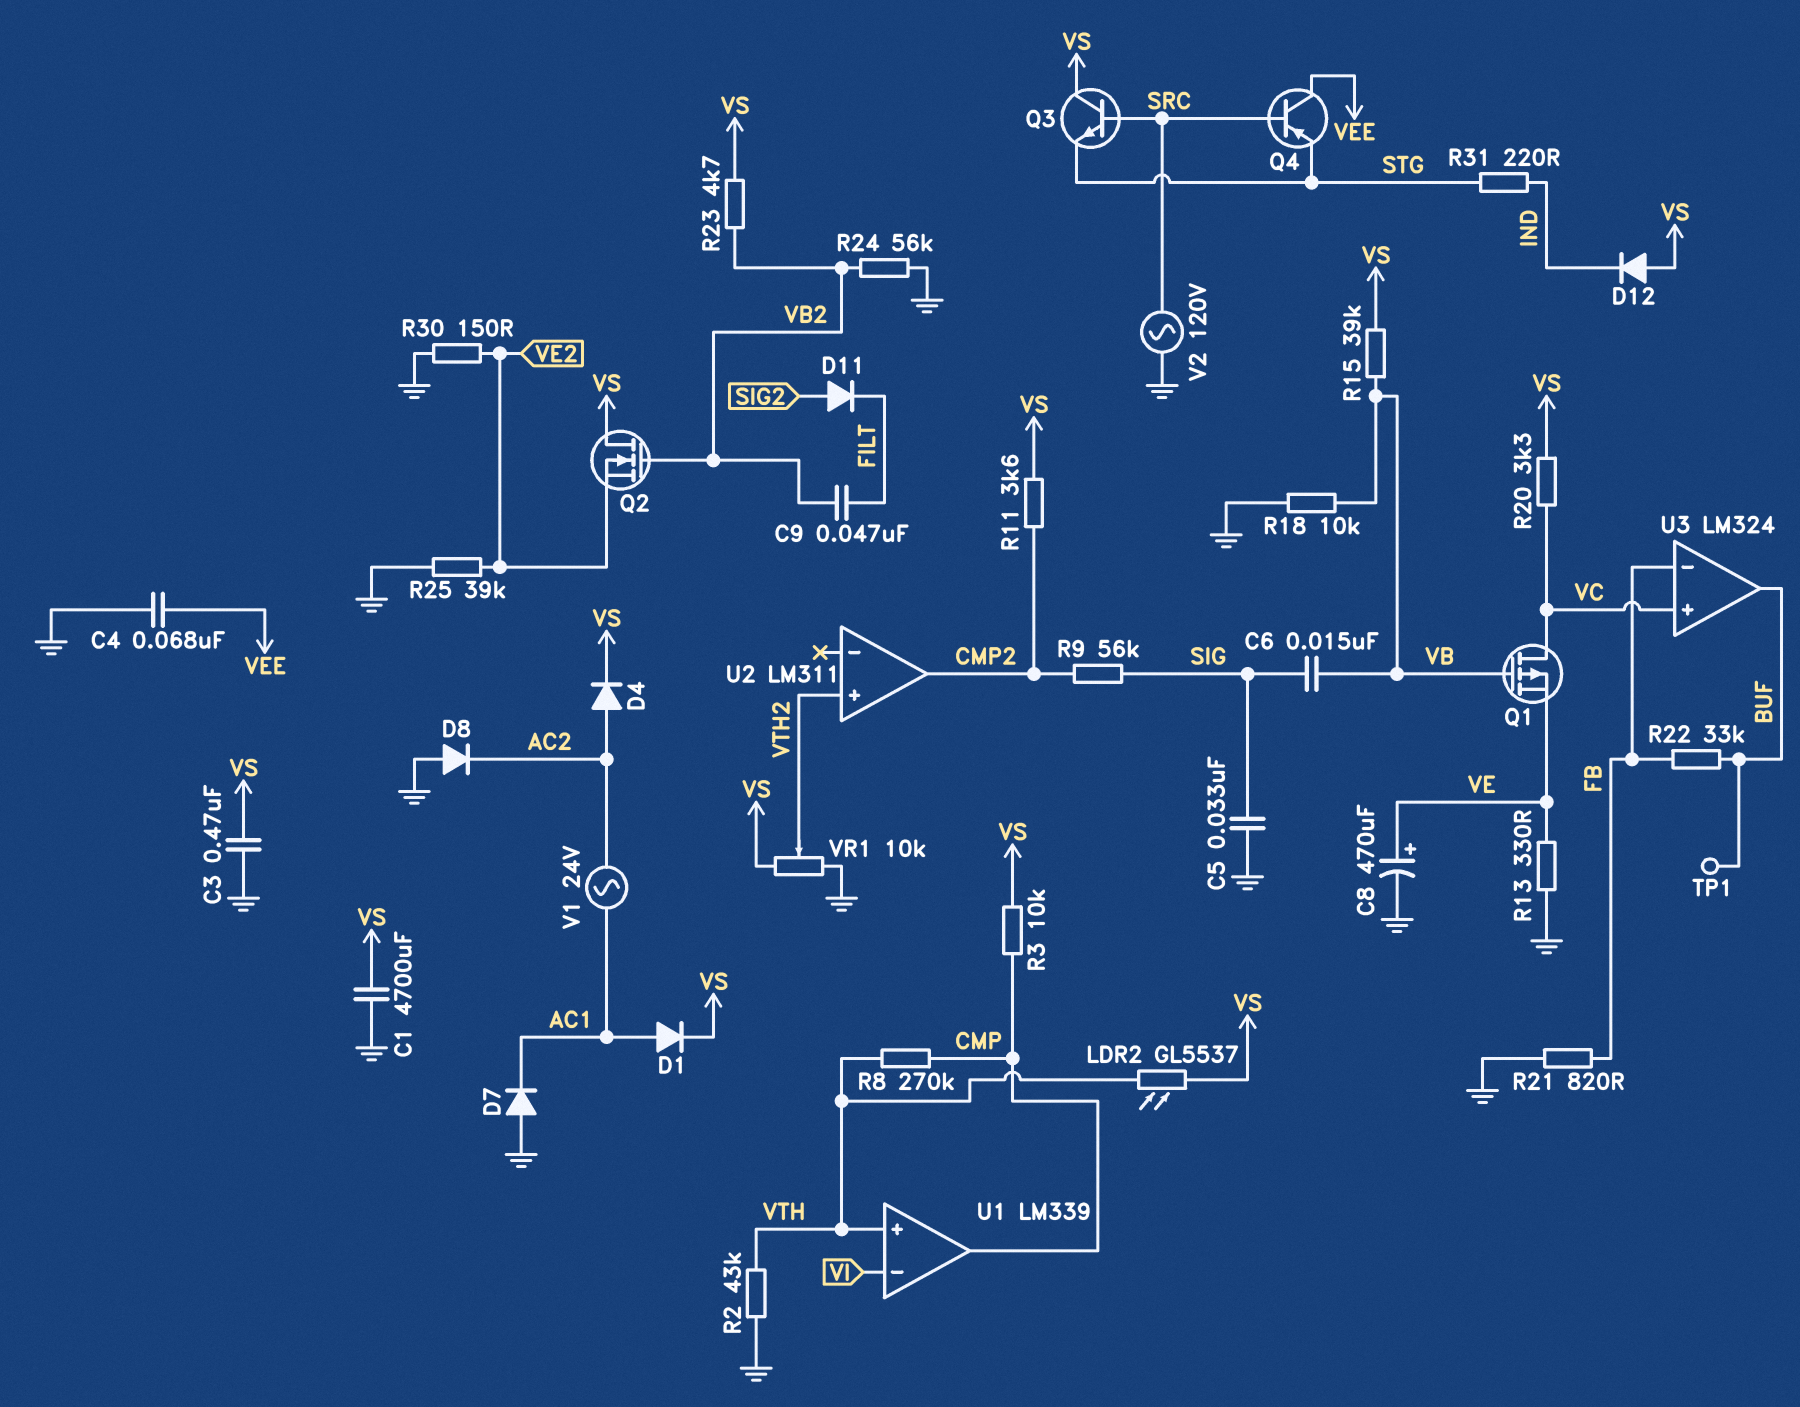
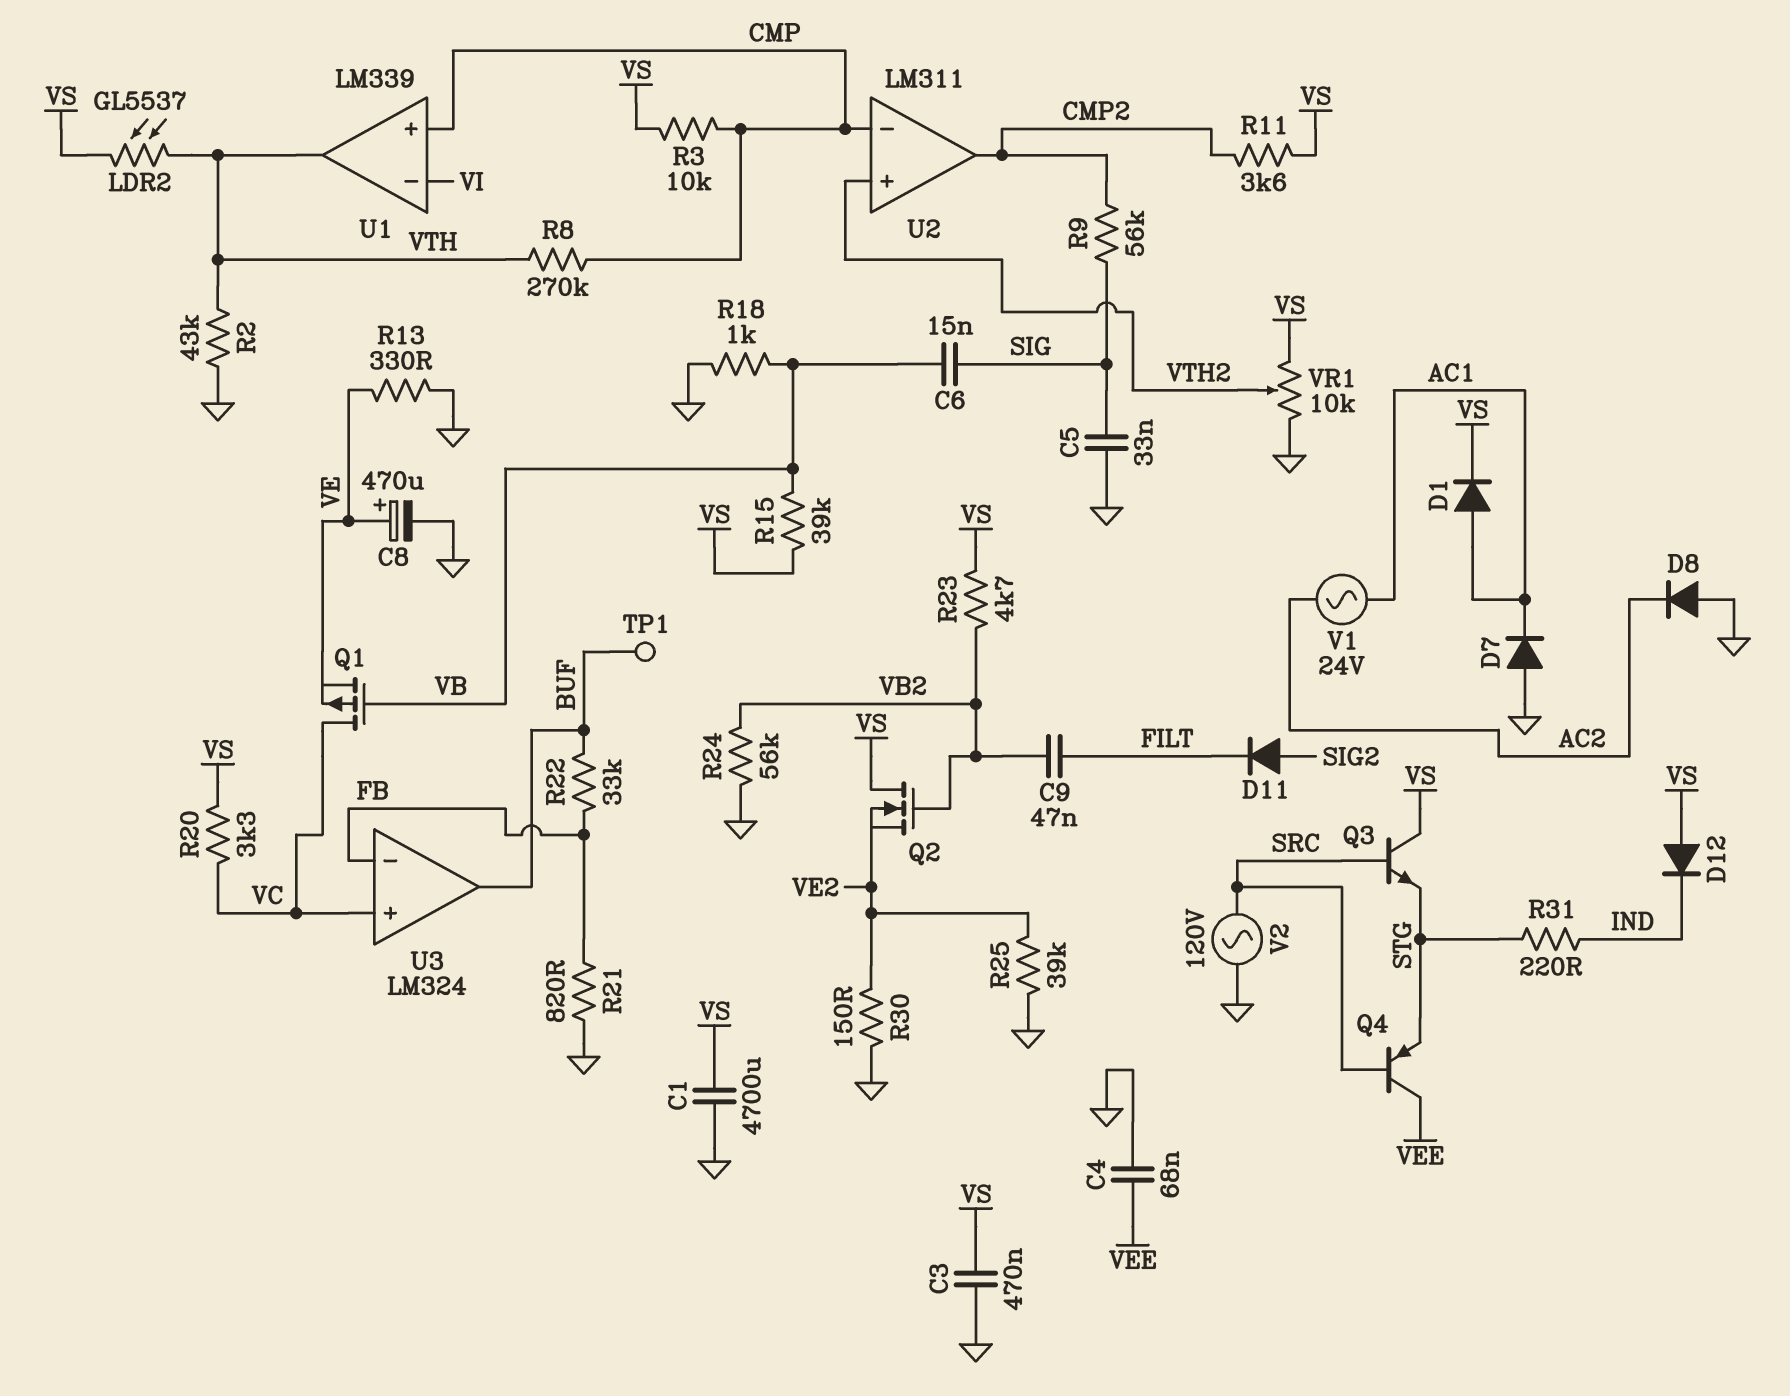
D4: diode (A AC2, K VS) -> none
R18: 10k (GND, VB) -> 1k (GND, VB)
U1 pin in+: VTH -> CMP
U1 pin out: CMP -> VTH
U2 pin in-: none -> CMP

